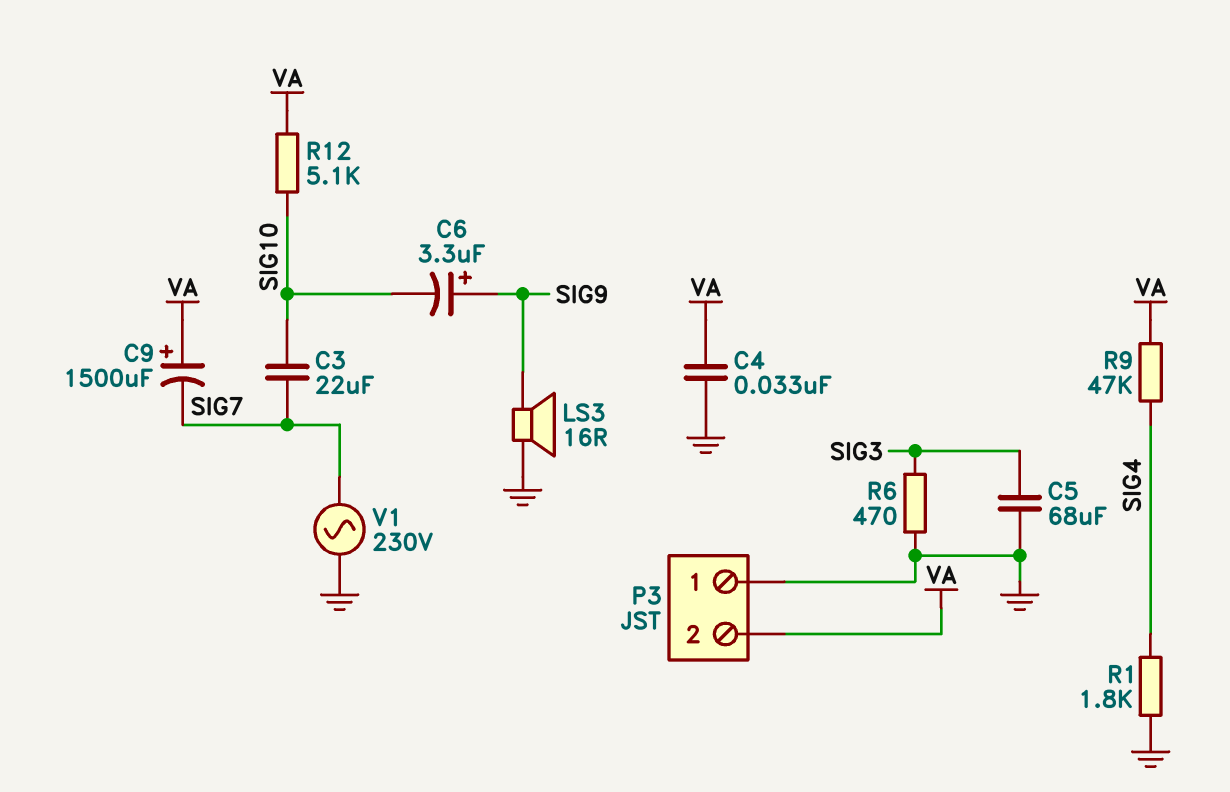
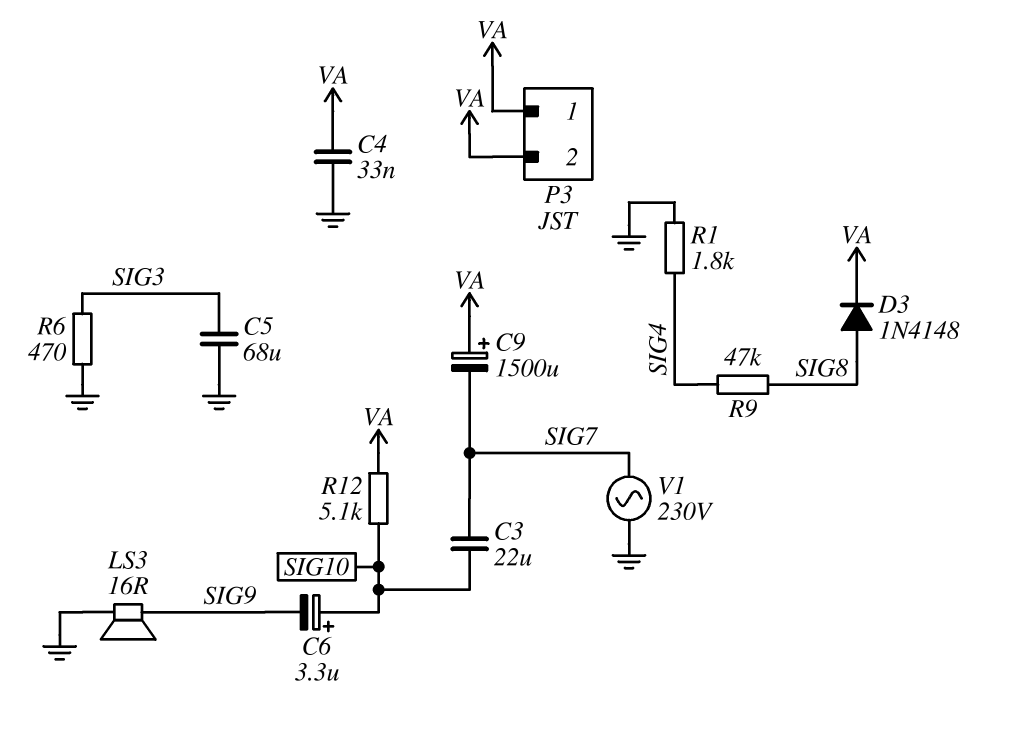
C6: 3.3uF (plus SIG9, minus SIG10) -> 3.3uF (plus SIG10, minus SIG9)
D3: none -> diode 1N4148 (A SIG8, K VA)
P3 pin 1: GND -> VA
R9: 47k (SIG4, VA) -> 47k (SIG4, SIG8)

